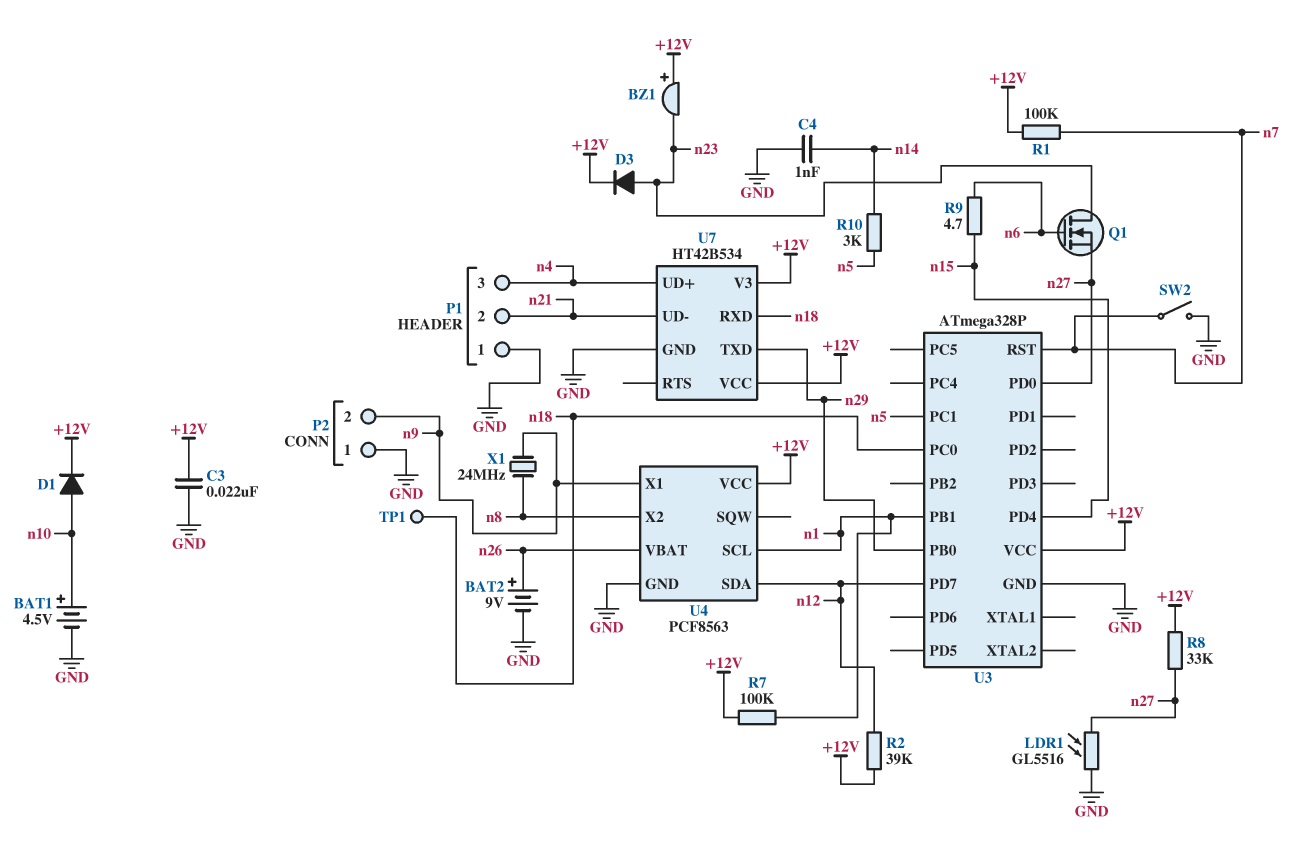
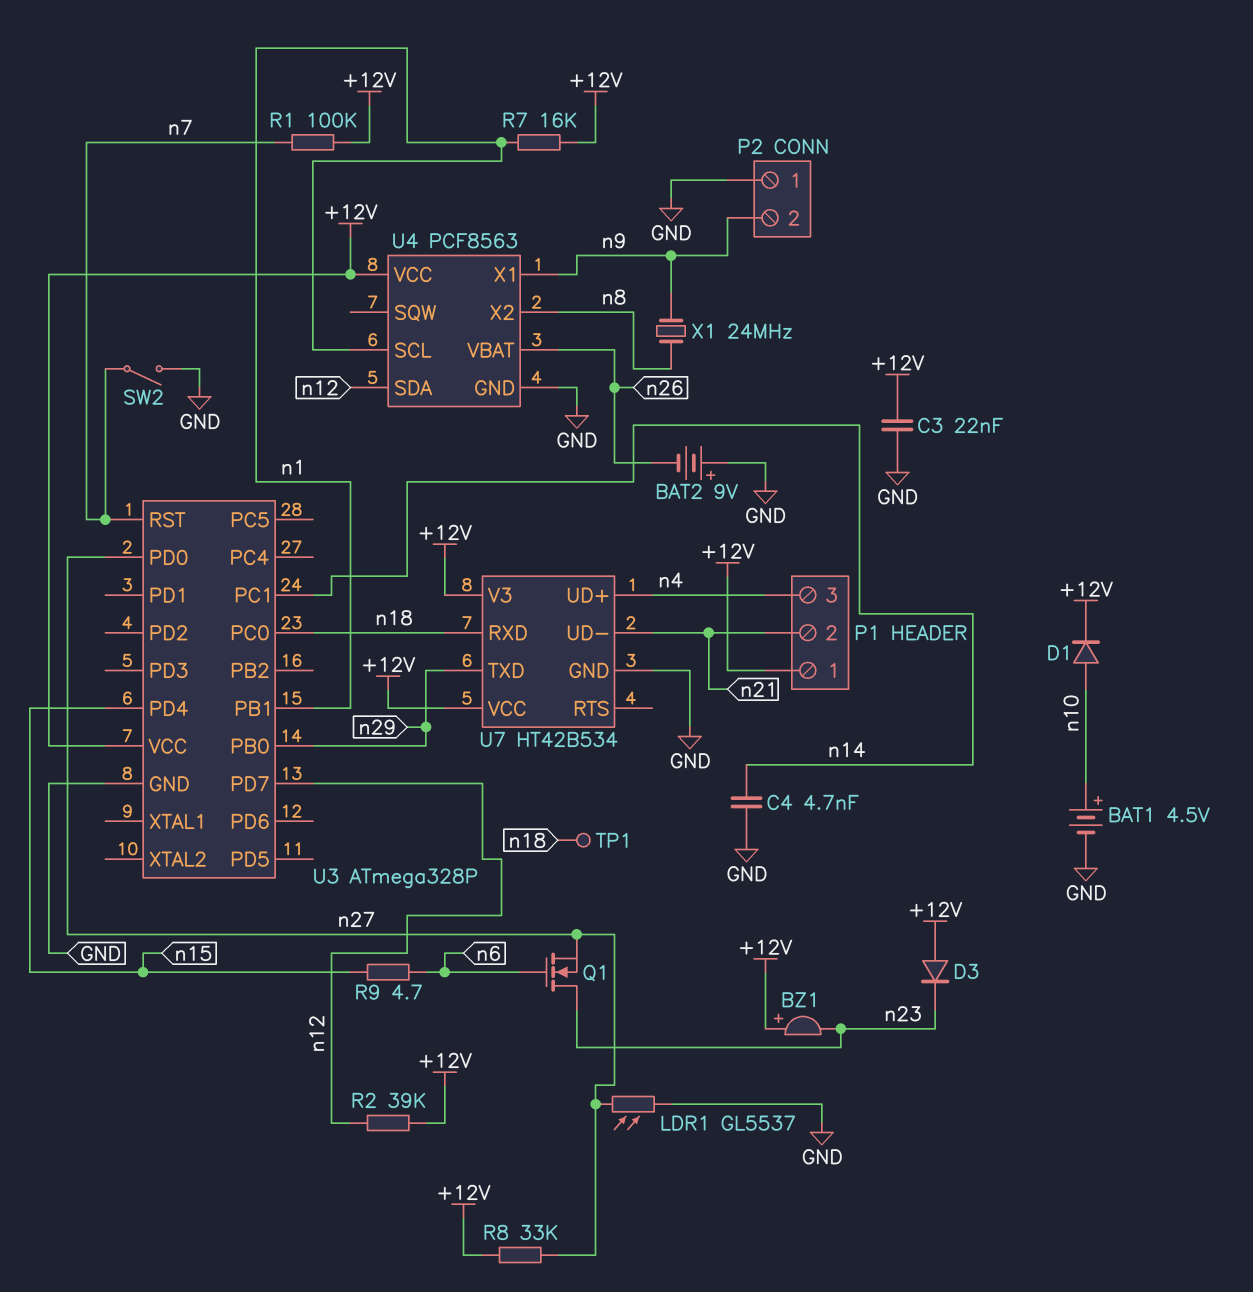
BAT2: 9V (plus n26, minus GND) -> 9V (plus GND, minus n26)
C4: 1nF (GND, n14) -> 4.7nF (GND, n14)
D3: diode (A n23, K +12V) -> diode (A +12V, K n23)
LDR1: GL5516 (GND, n27) -> GL5537 (GND, n27)
P1 pin 1: GND -> +12V
R7: 100k (+12V, n1) -> 16k (+12V, n1)
R10: 3k (n5, n14) -> none
U3 pin PC1: n5 -> n14

